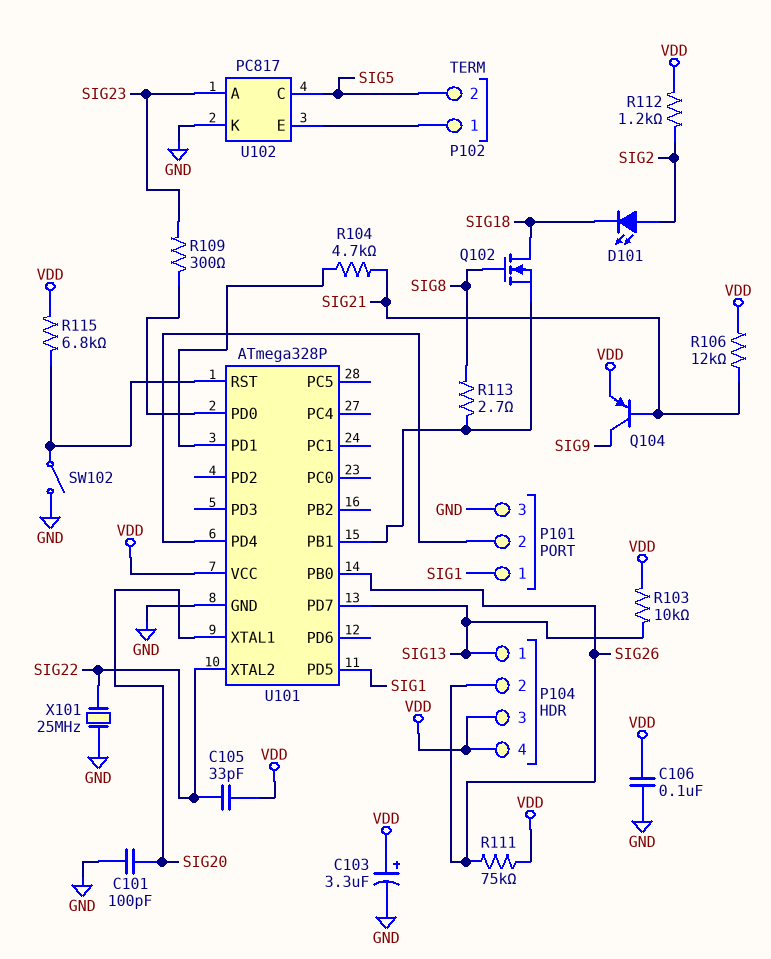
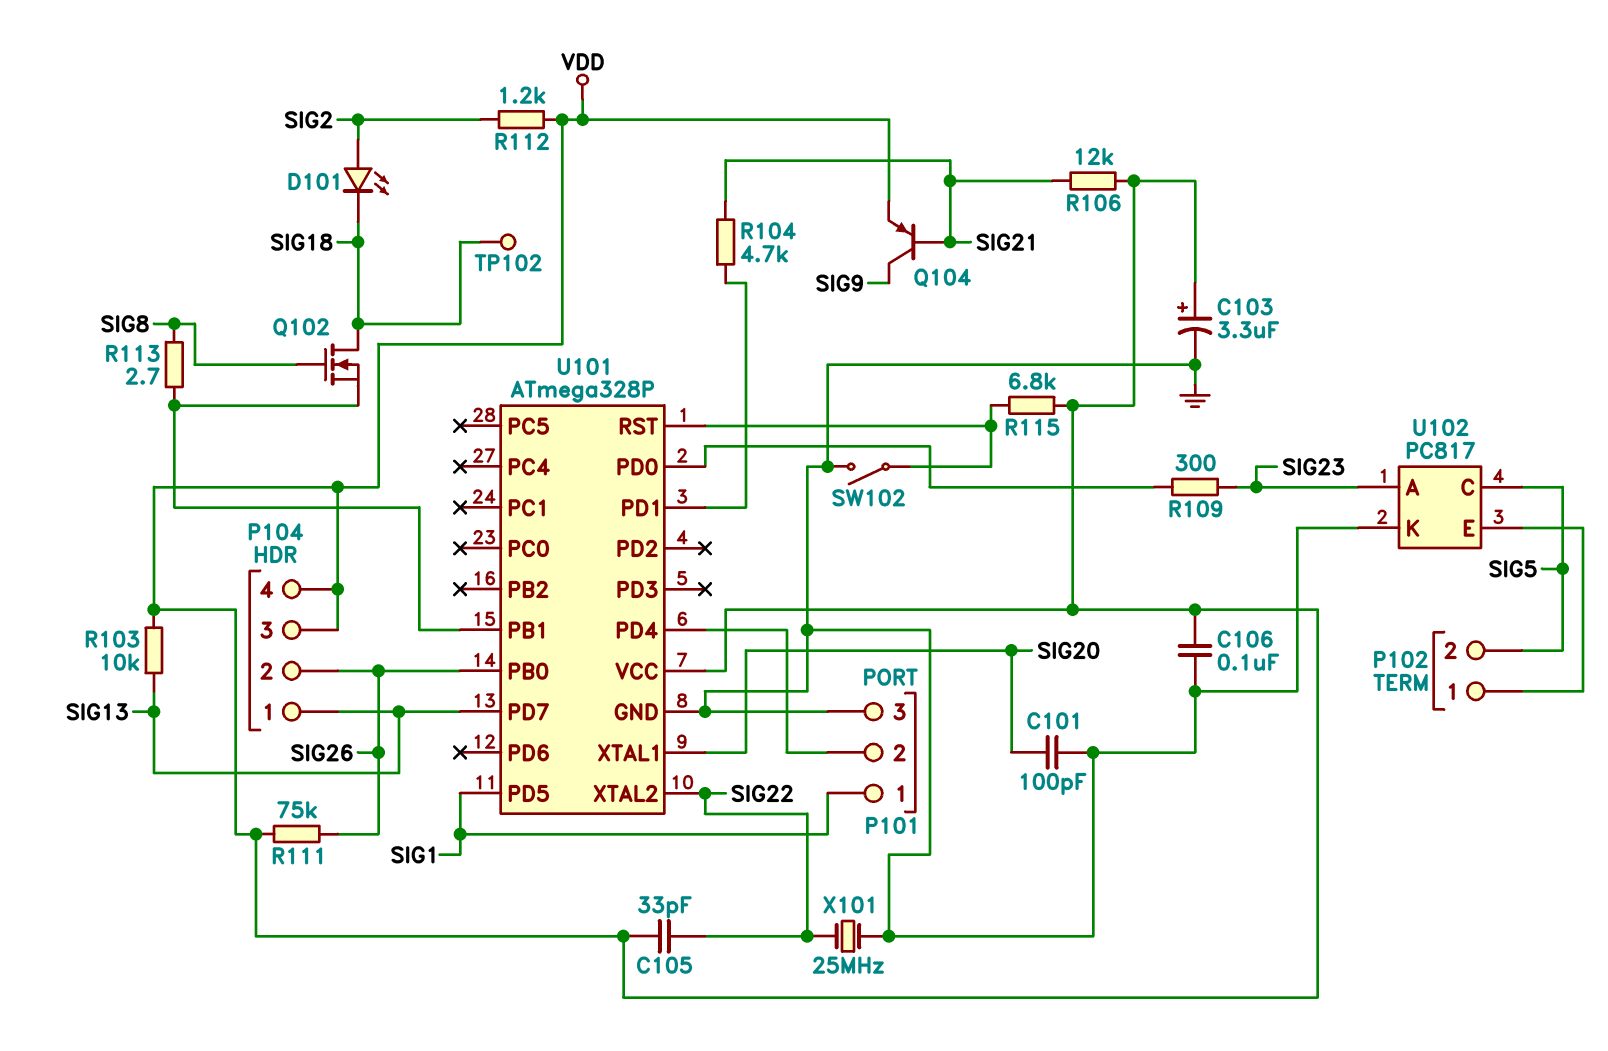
TP102: none -> test point (SIG18)

